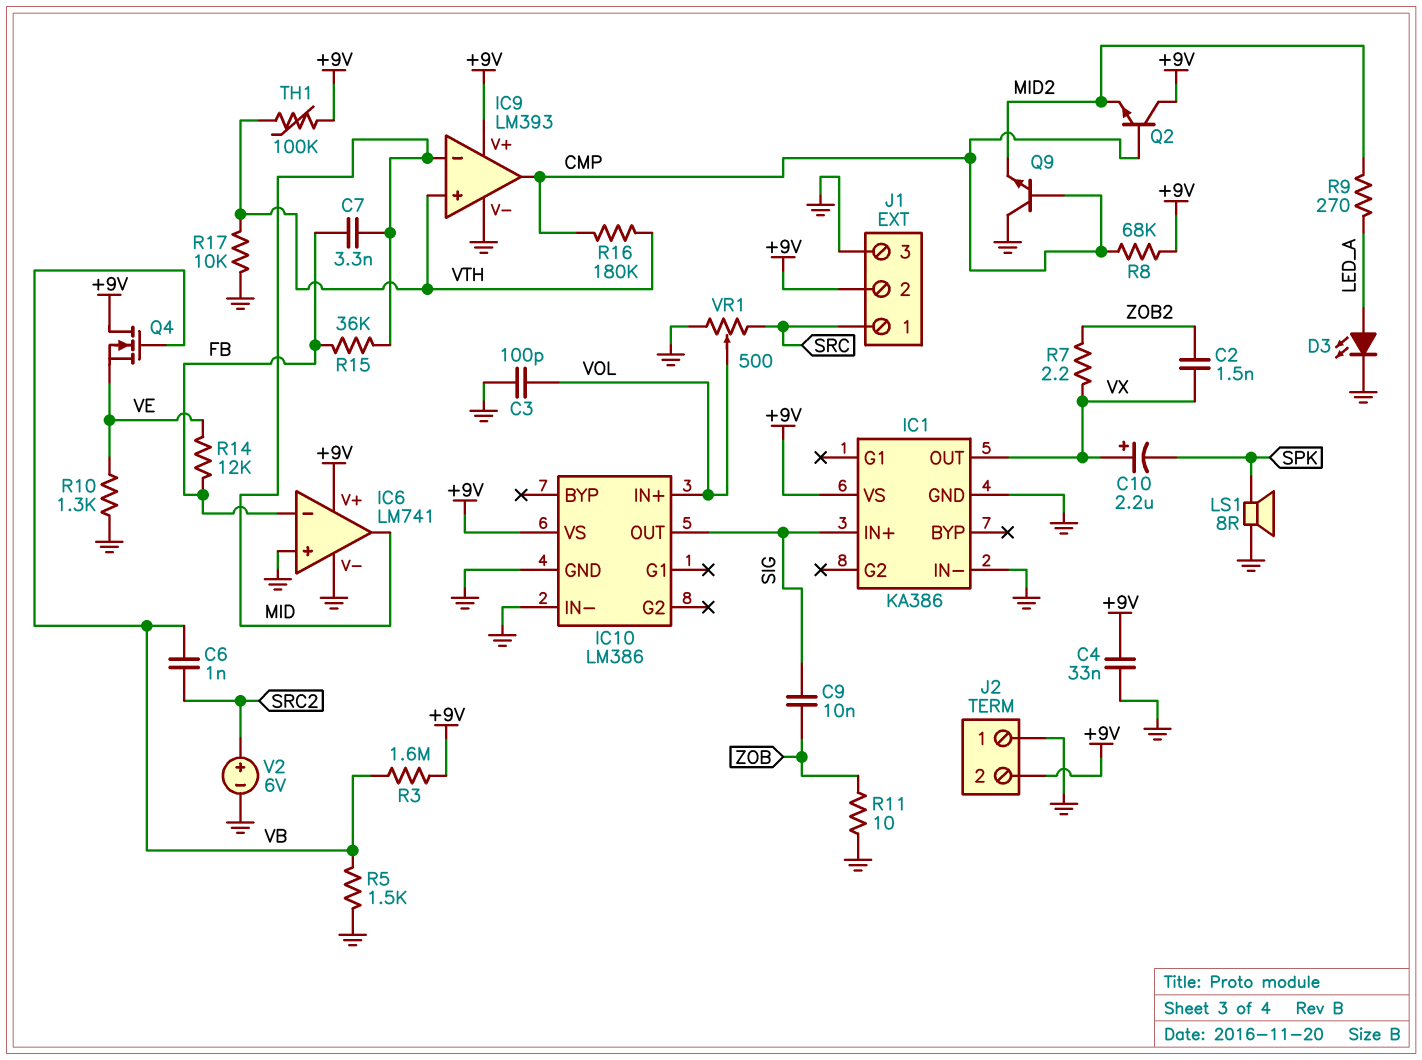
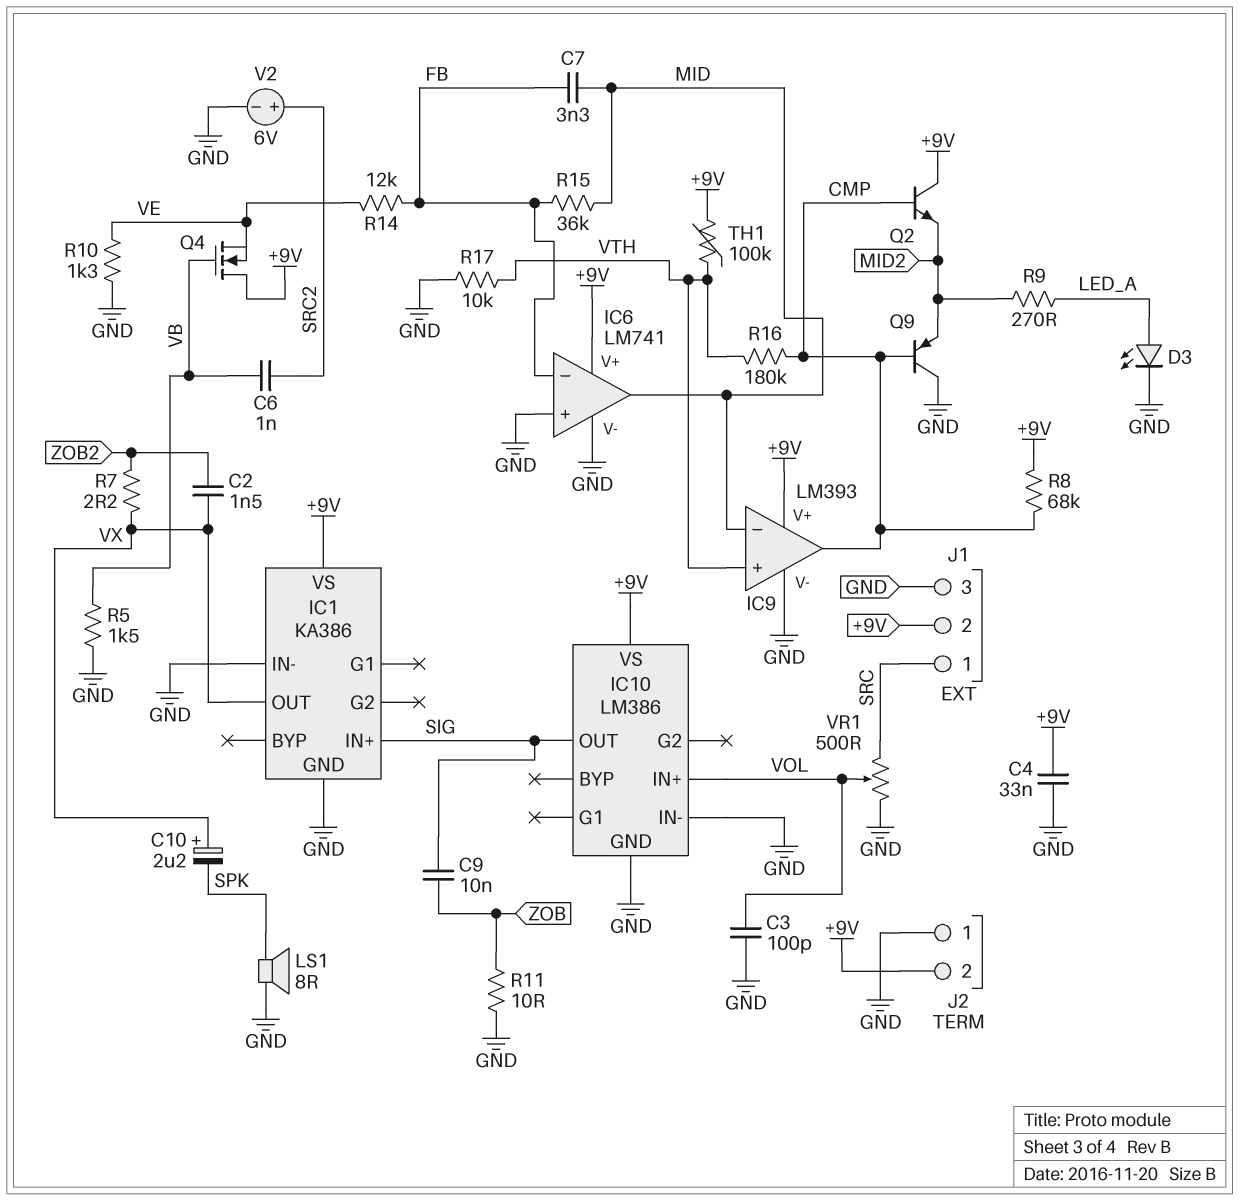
Q9: NPN (B CMP, C GND, E MID2) -> PNP (B CMP, C GND, E MID2)
R3: 1.6M (+9V, VB) -> none

